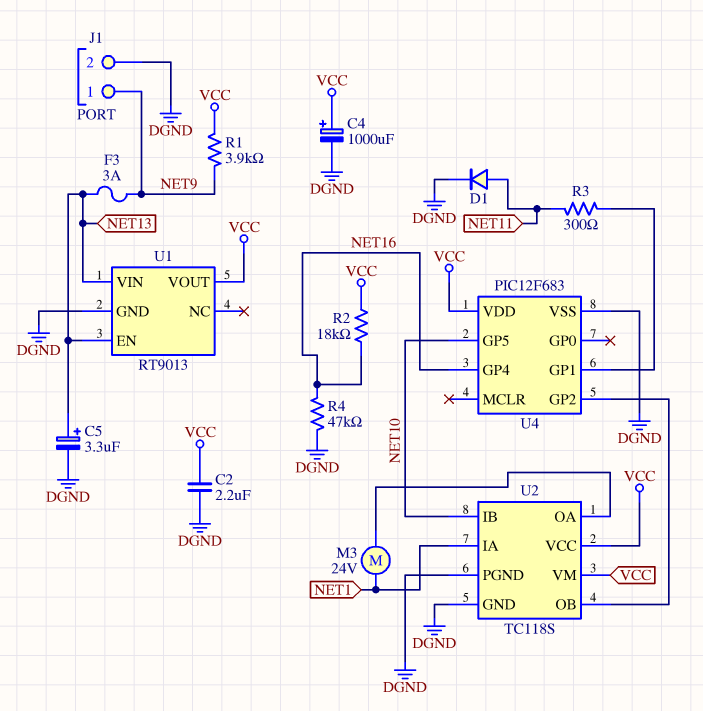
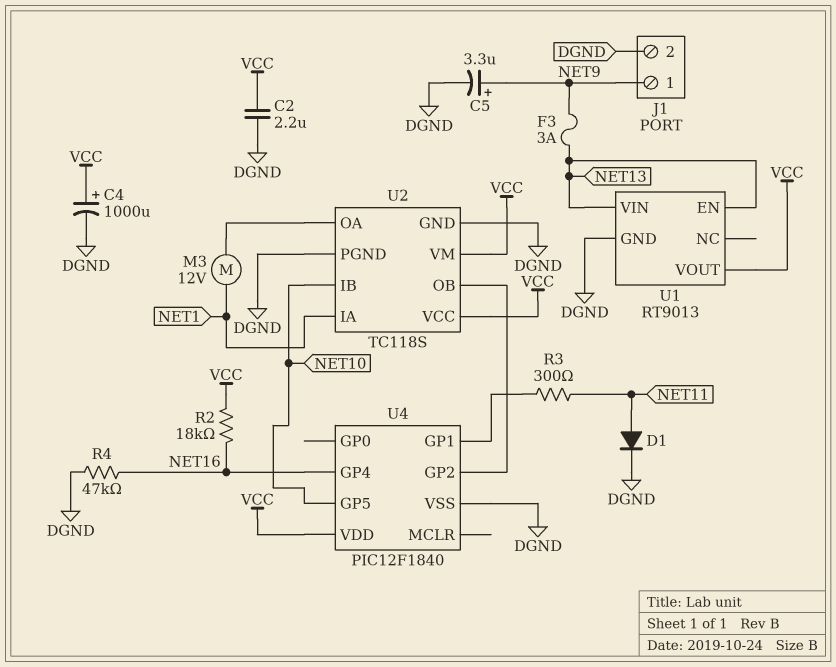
C5: 3.3uF (plus NET13, minus DGND) -> 3.3uF (plus NET9, minus DGND)
M3: motor 24V (NET1, U2/OA) -> motor 12V (NET1, U2/OA)
R1: 3.9k (NET9, VCC) -> none
U4: PIC12F683 -> PIC12F1840

